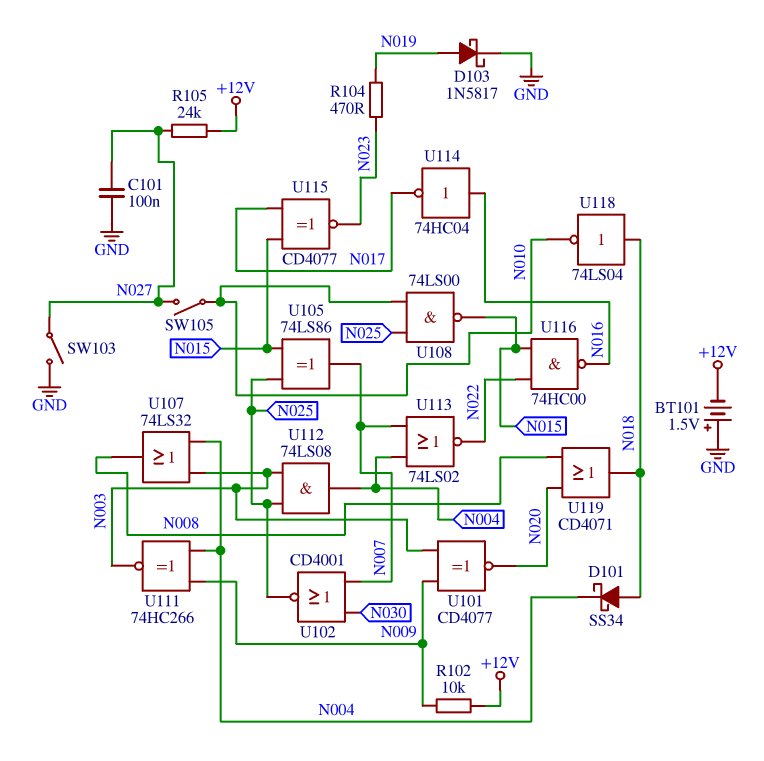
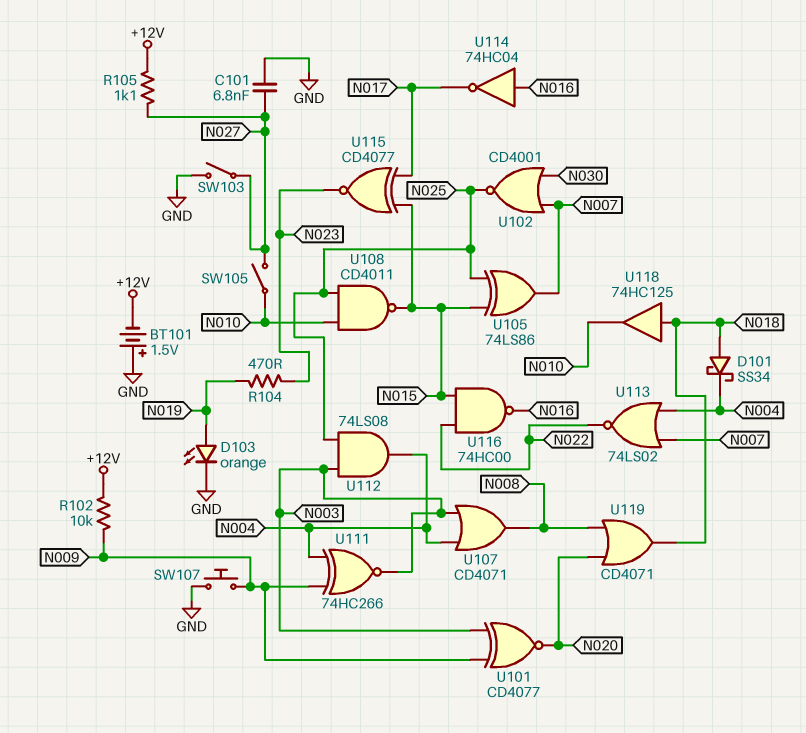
C101: 100nF (GND, N027) -> 6.8nF (GND, N027)
D103: schottky 1N5817 (A N019, K GND) -> LED orange (A N019, K GND)
R105: 24k (+12V, N027) -> 1.1k (+12V, N027)
SW107: none -> button (GND, N009)
U107: OR 74LS32 (in N003, in N004, out N008) -> OR CD4071 (in N003, in N004, out N008)
U108: NAND 74LS00 (in N010, in N025, out N015) -> NAND CD4011 (in N010, in N025, out N015)
U118: NOT 74LS04 (in N018, out N010) -> buffer 74HC125 (in N018, out N010)

